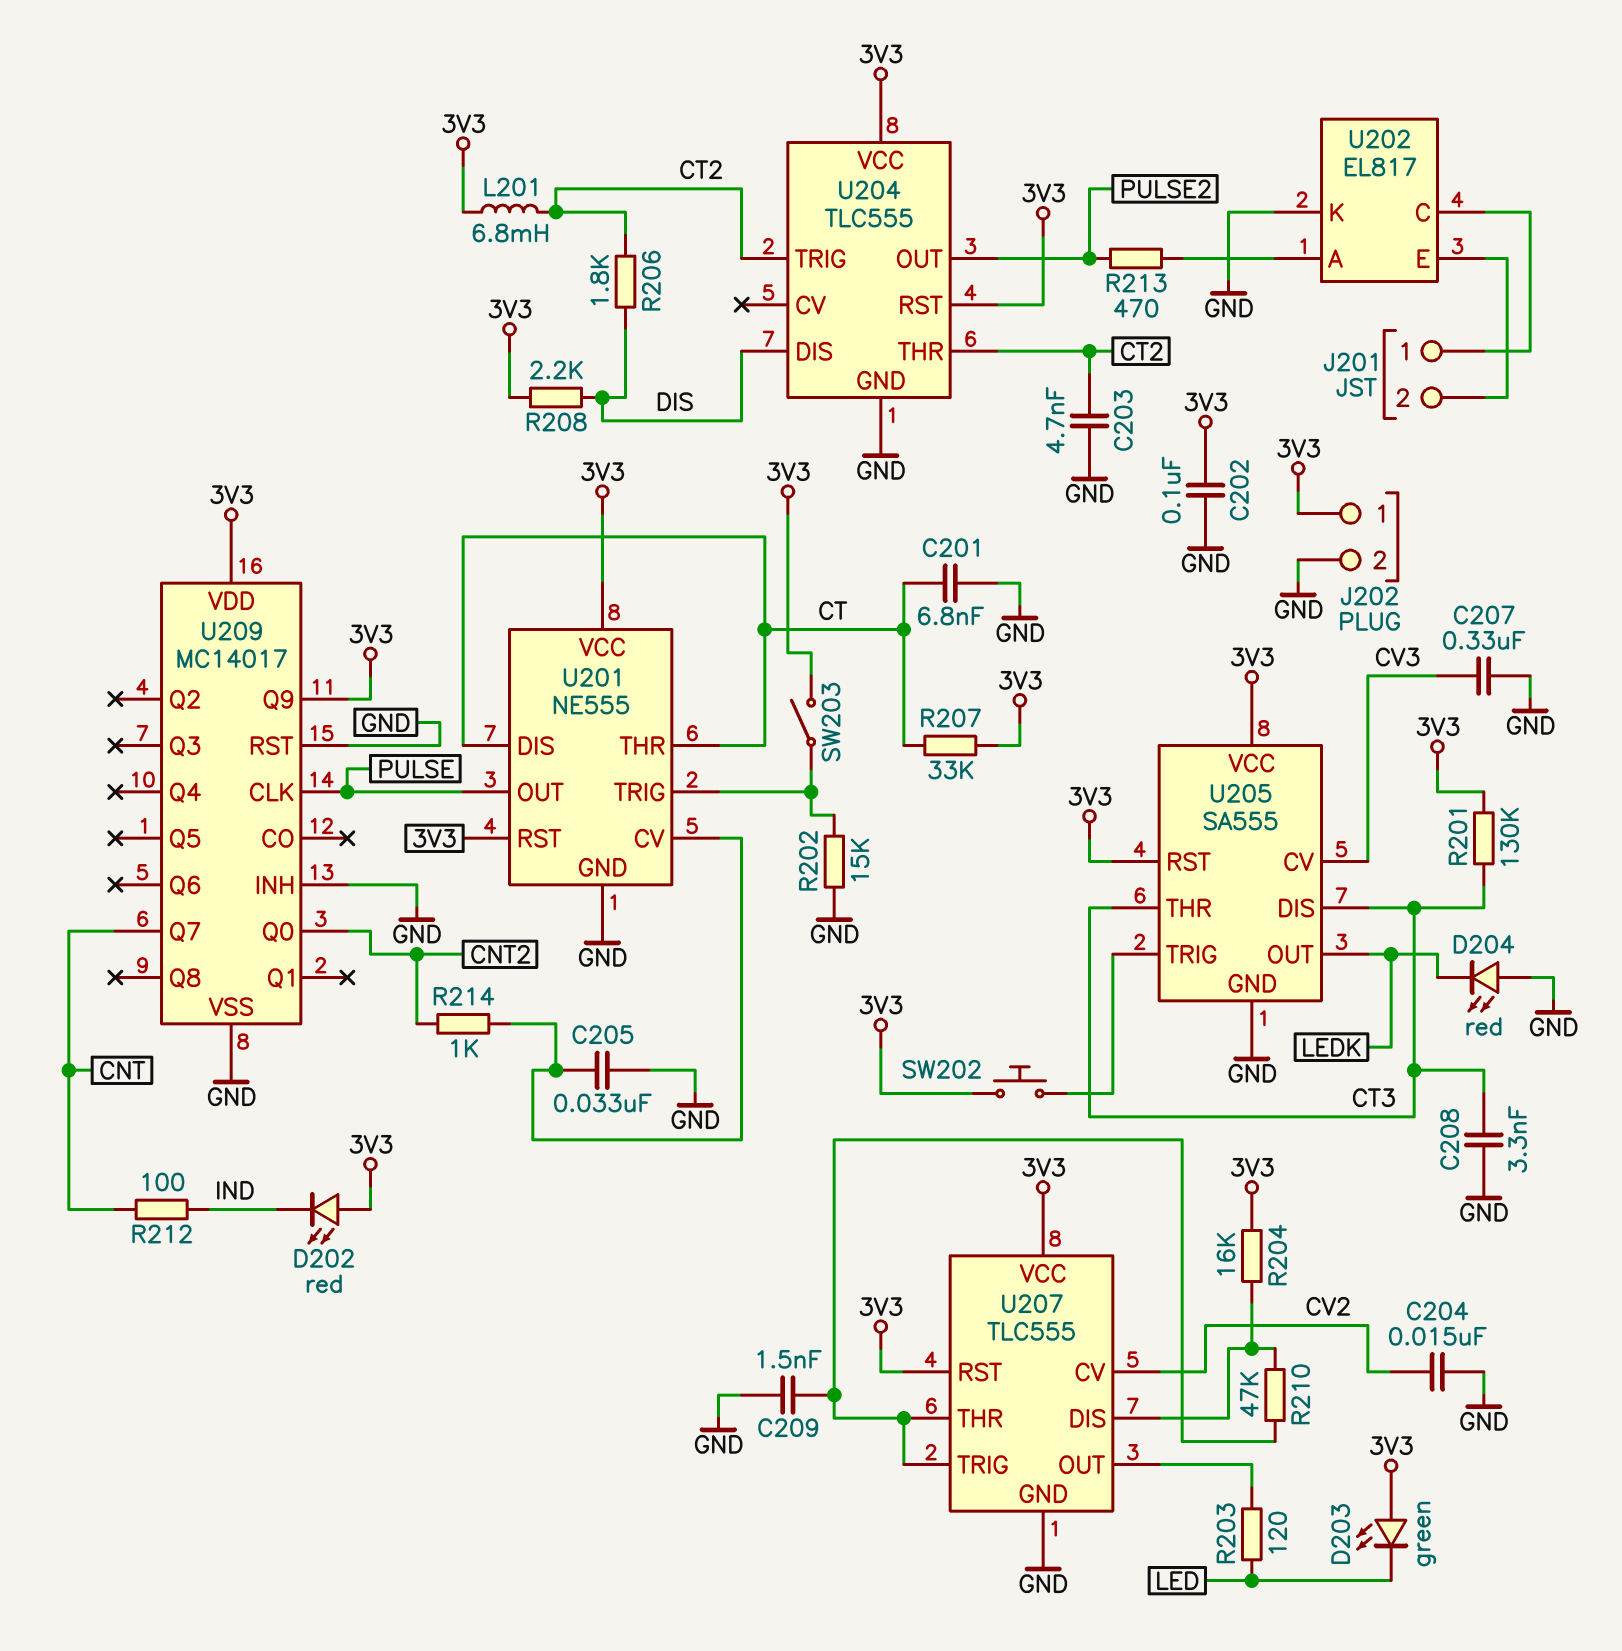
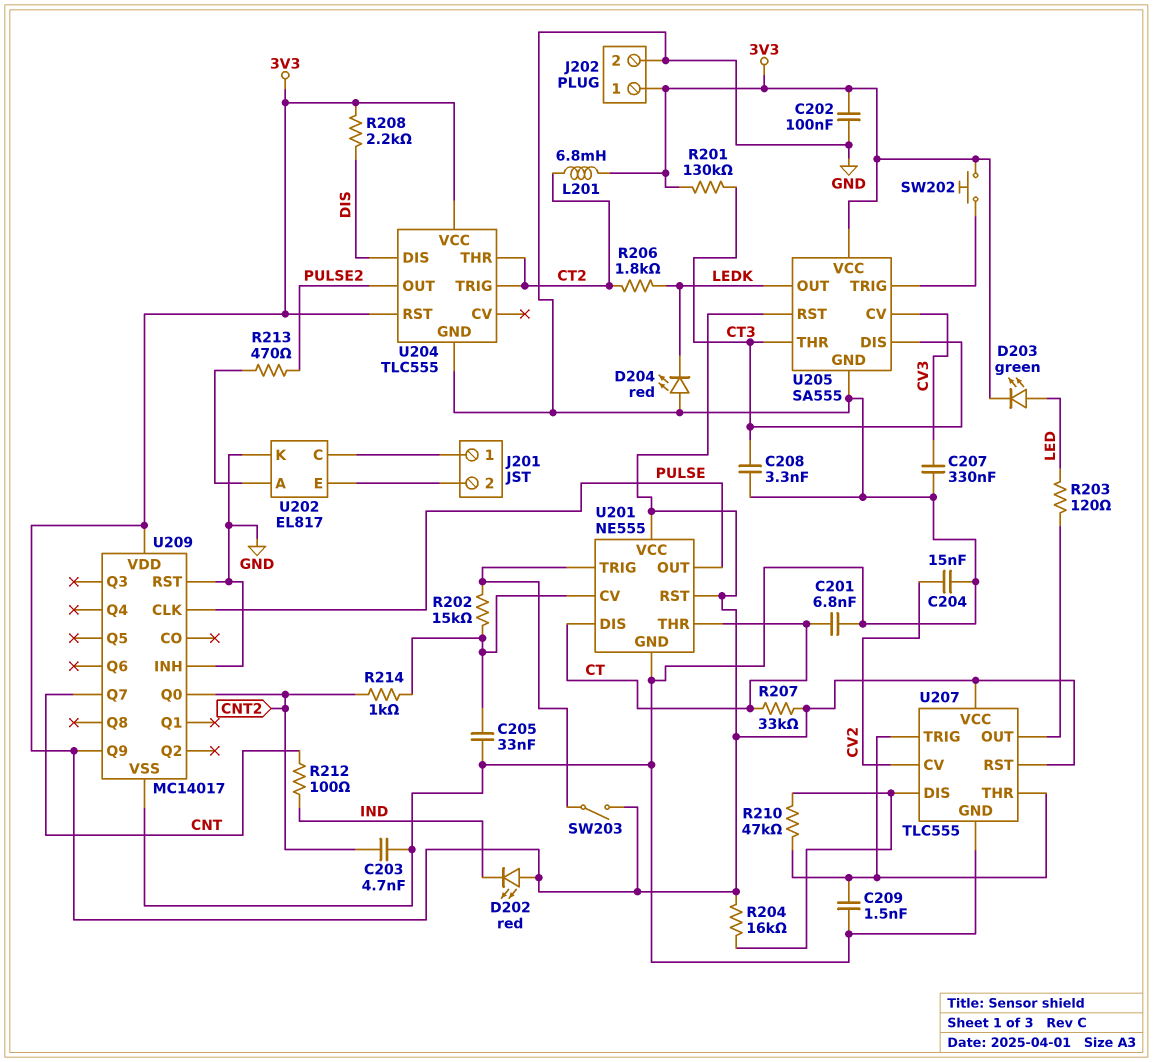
C203: 4.7nF (CT2, GND) -> 4.7nF (CNT2, GND)
D203: LED green (A 3V3, K LED) -> LED green (A LED, K 3V3)
R202: 15k (GND, U201/TRIG) -> 15k (U201/CV, U201/TRIG)
R206: 1.8k (CT2, DIS) -> 1.8k (CT2, LEDK)

